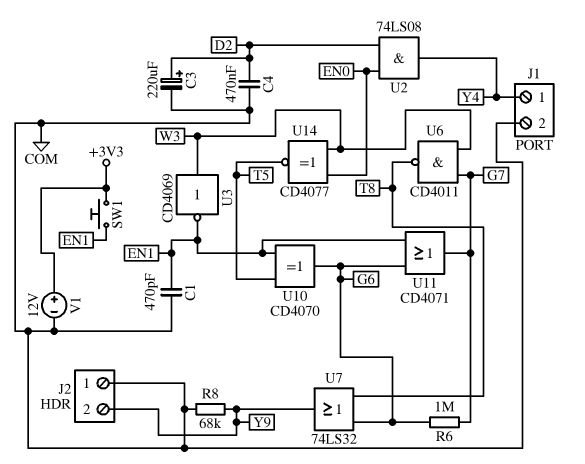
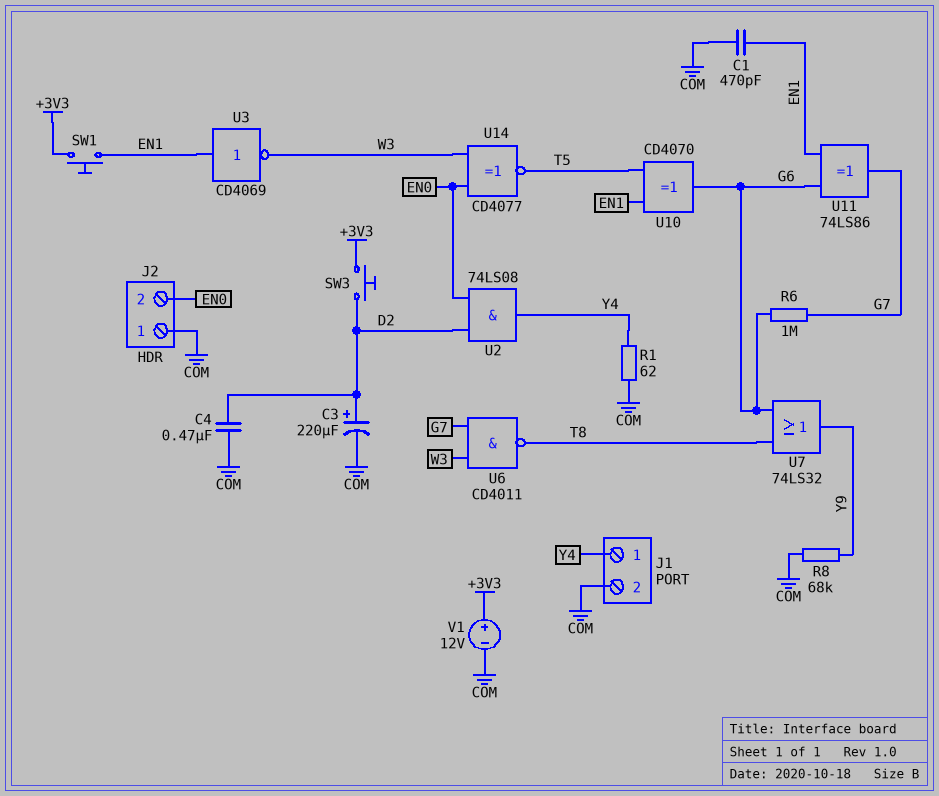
J2 pin 2: Y9 -> EN0
R1: none -> 62 (COM, Y4)
SW3: none -> button (+3V3, D2)
U3: NOT CD4069 (in W3, out EN1) -> NOT CD4069 (in EN1, out W3)
U11: OR CD4071 (in EN1, in G6, out G7) -> XOR 74LS86 (in EN1, in G6, out G7)

